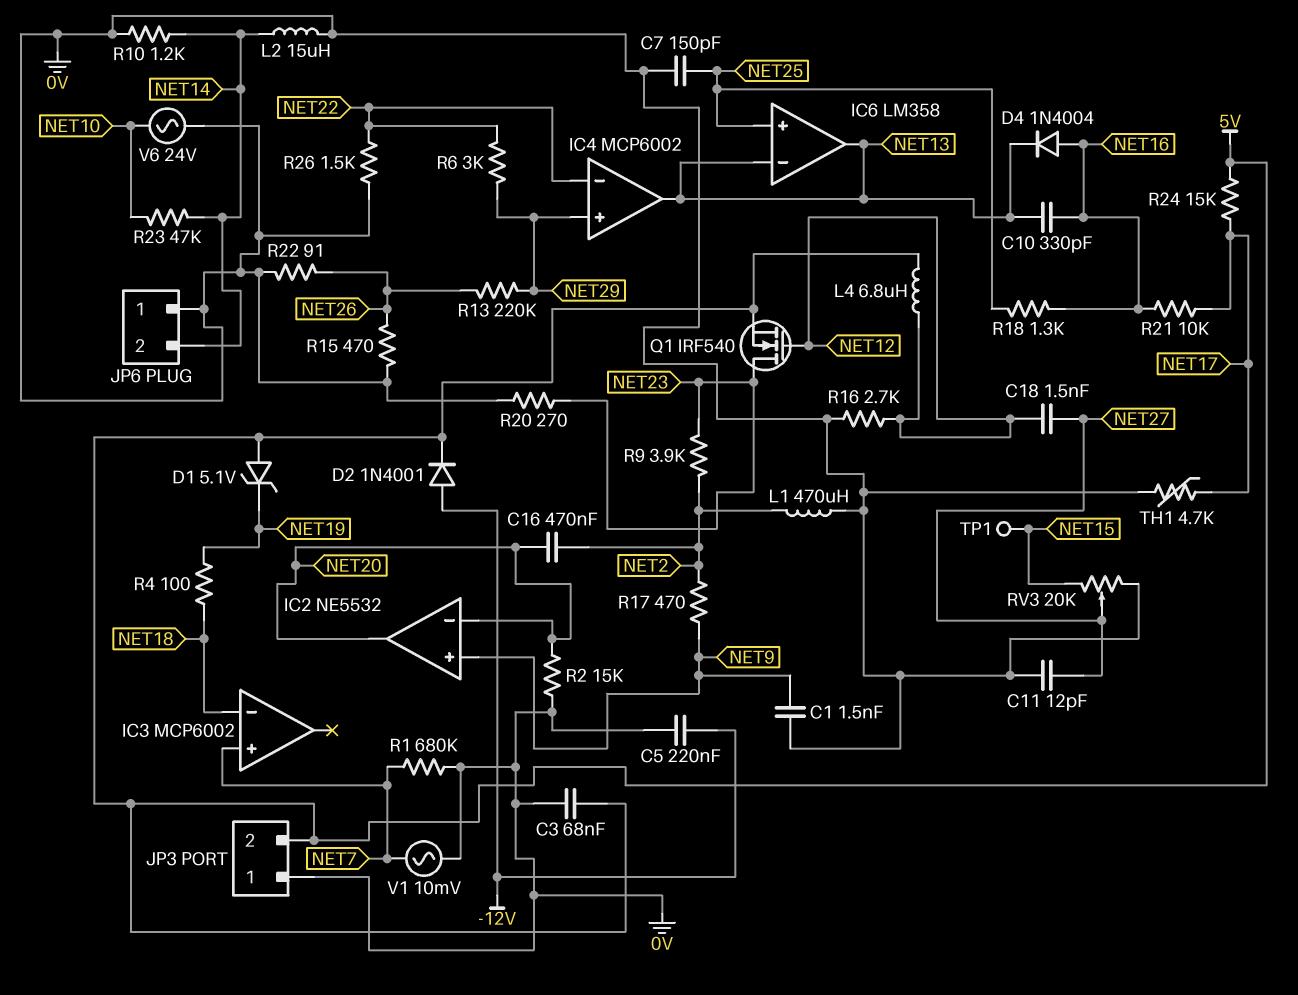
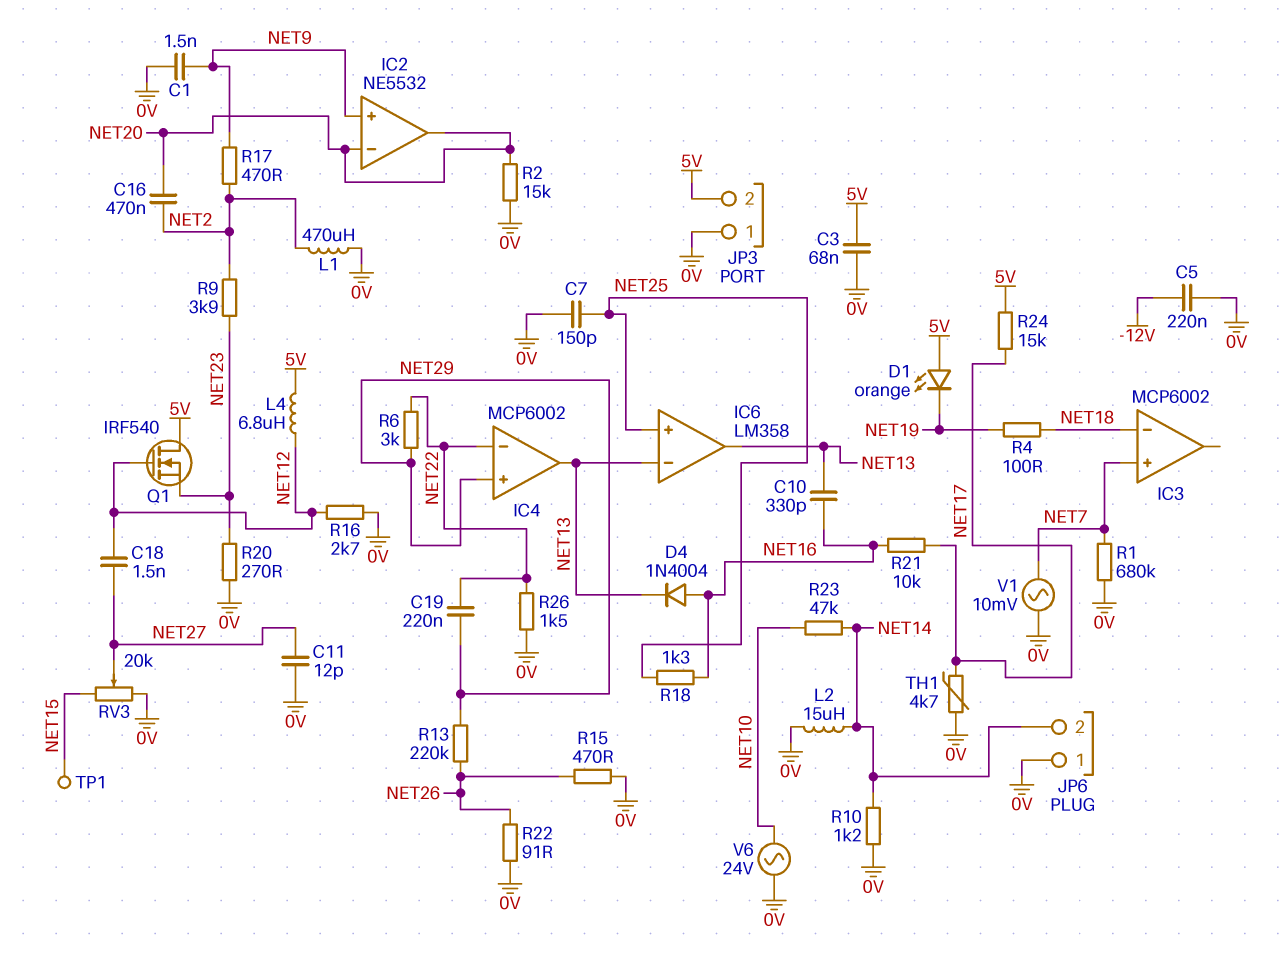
C19: none -> 220nF (NET22, NET29)
D1: zener 5.1V (A 5V, K NET19) -> LED orange (A 5V, K NET19)
D2: diode 1N4001 (A -12V, K 5V) -> none
Q1: NMOS IRF540 (G NET12, D NET23, S 5V) -> NMOS IRF540 (G NET12, D 5V, S NET23)

